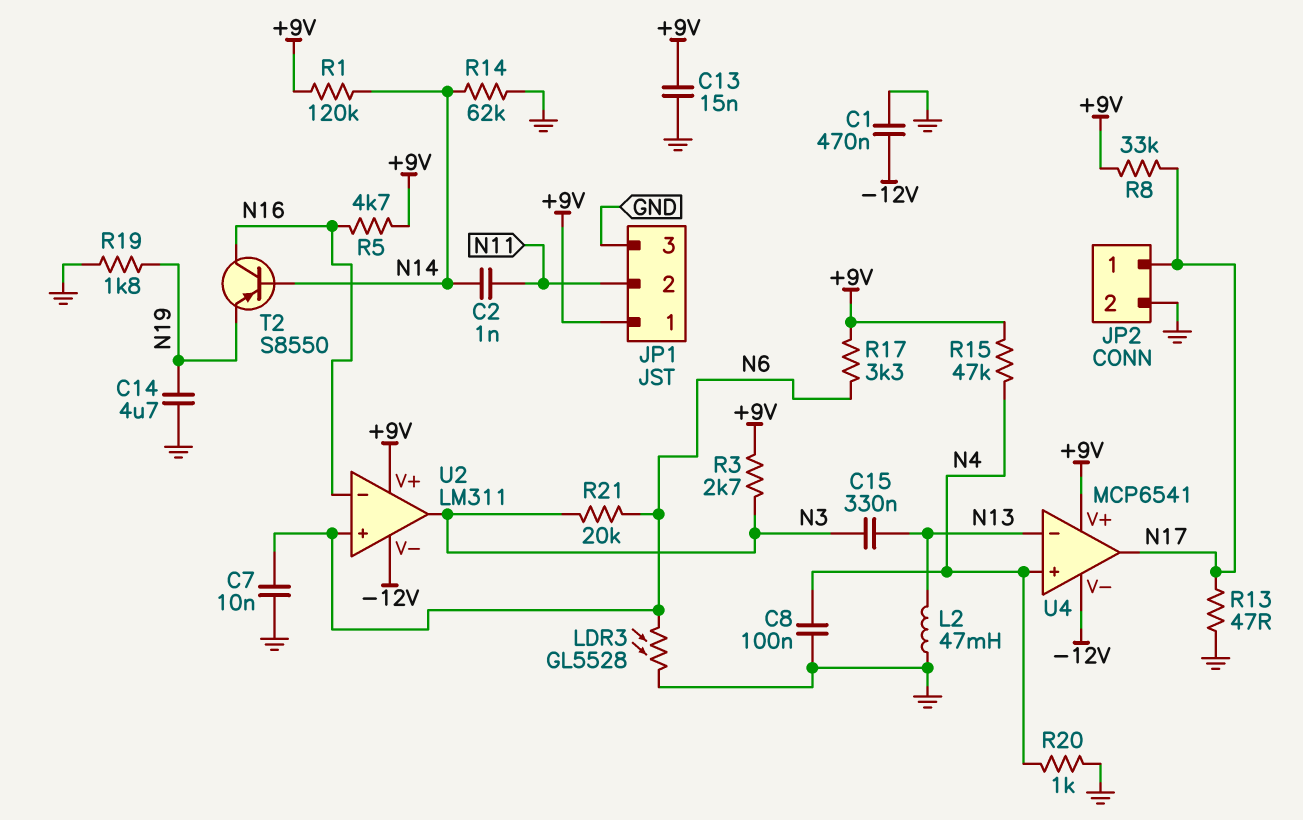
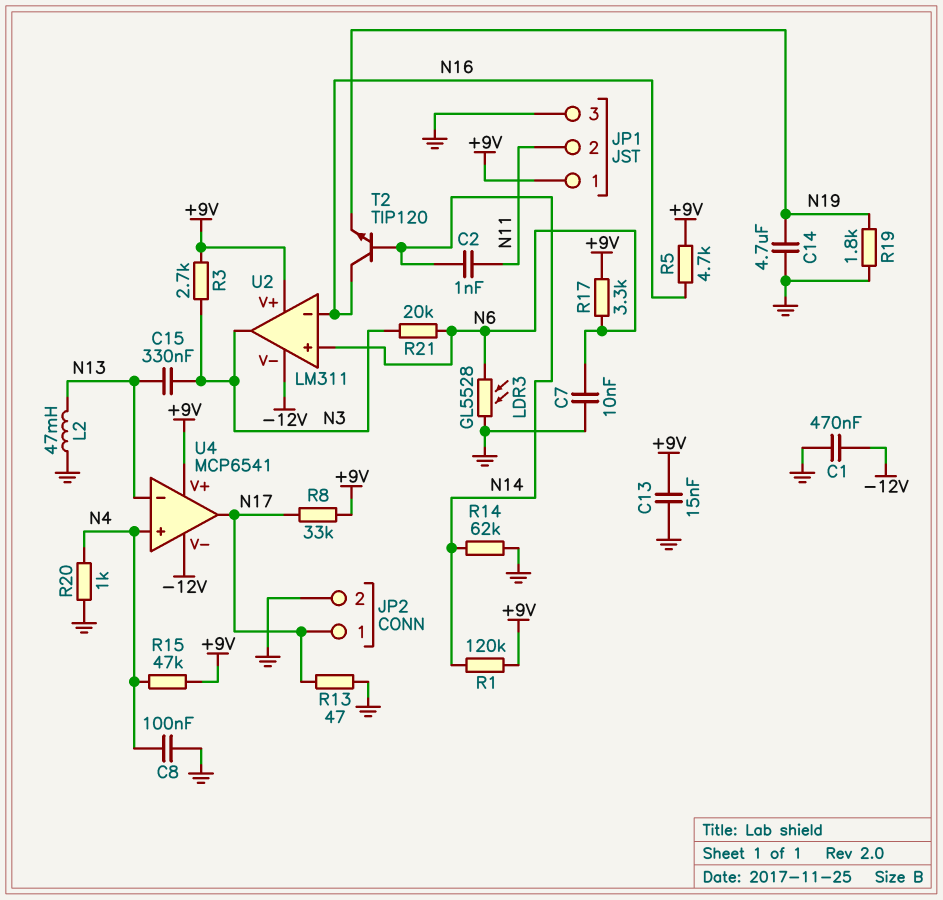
T2: PNP S8550 (B N14, C N16, E N19) -> NPN TIP120 (B N14, C N16, E N19)

